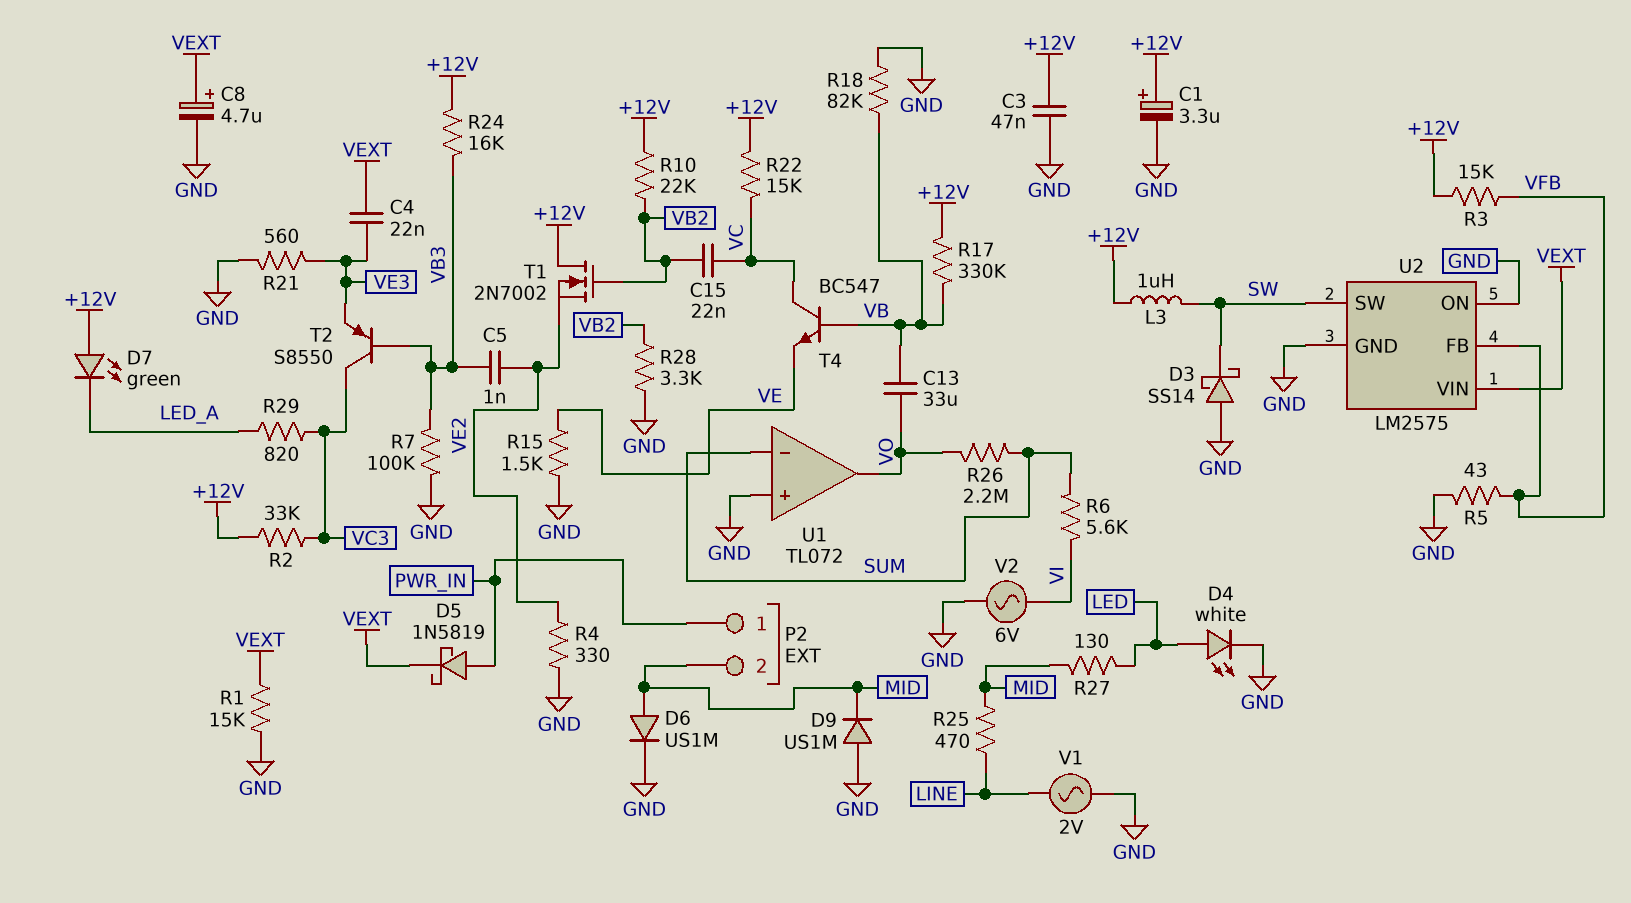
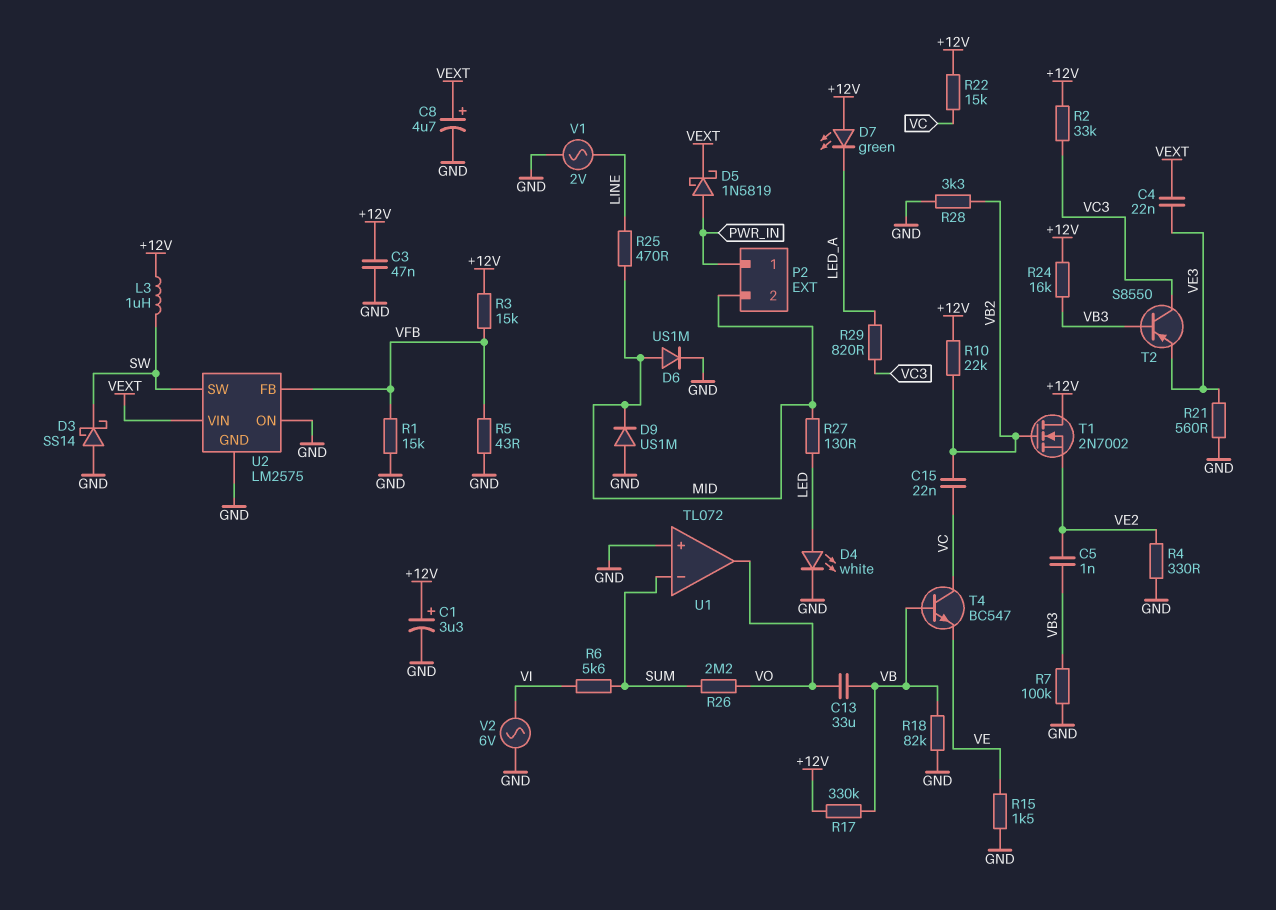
R1: 15k (GND, VEXT) -> 15k (GND, VFB)

